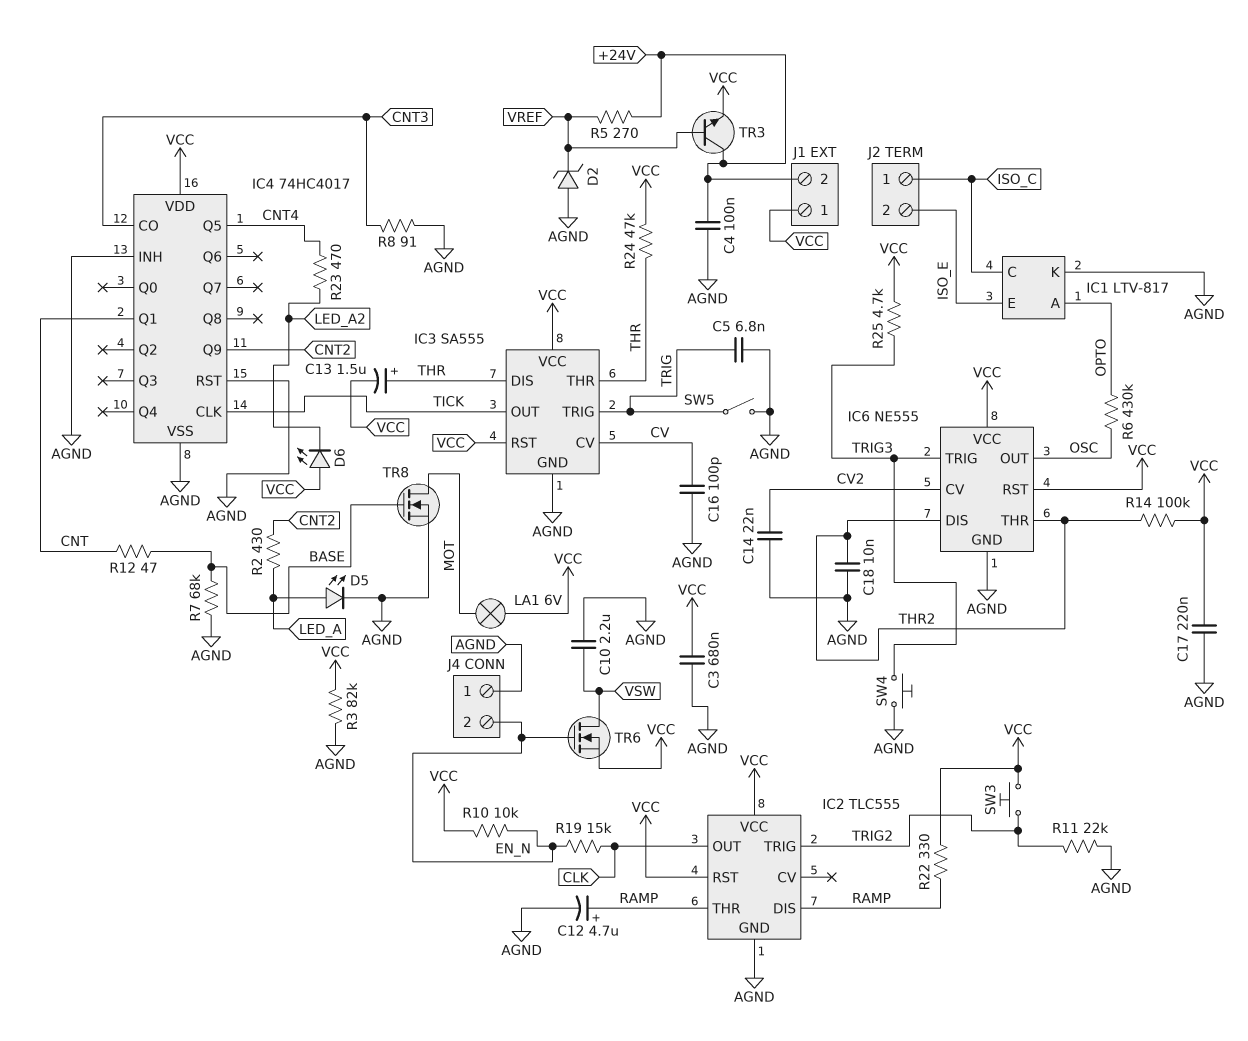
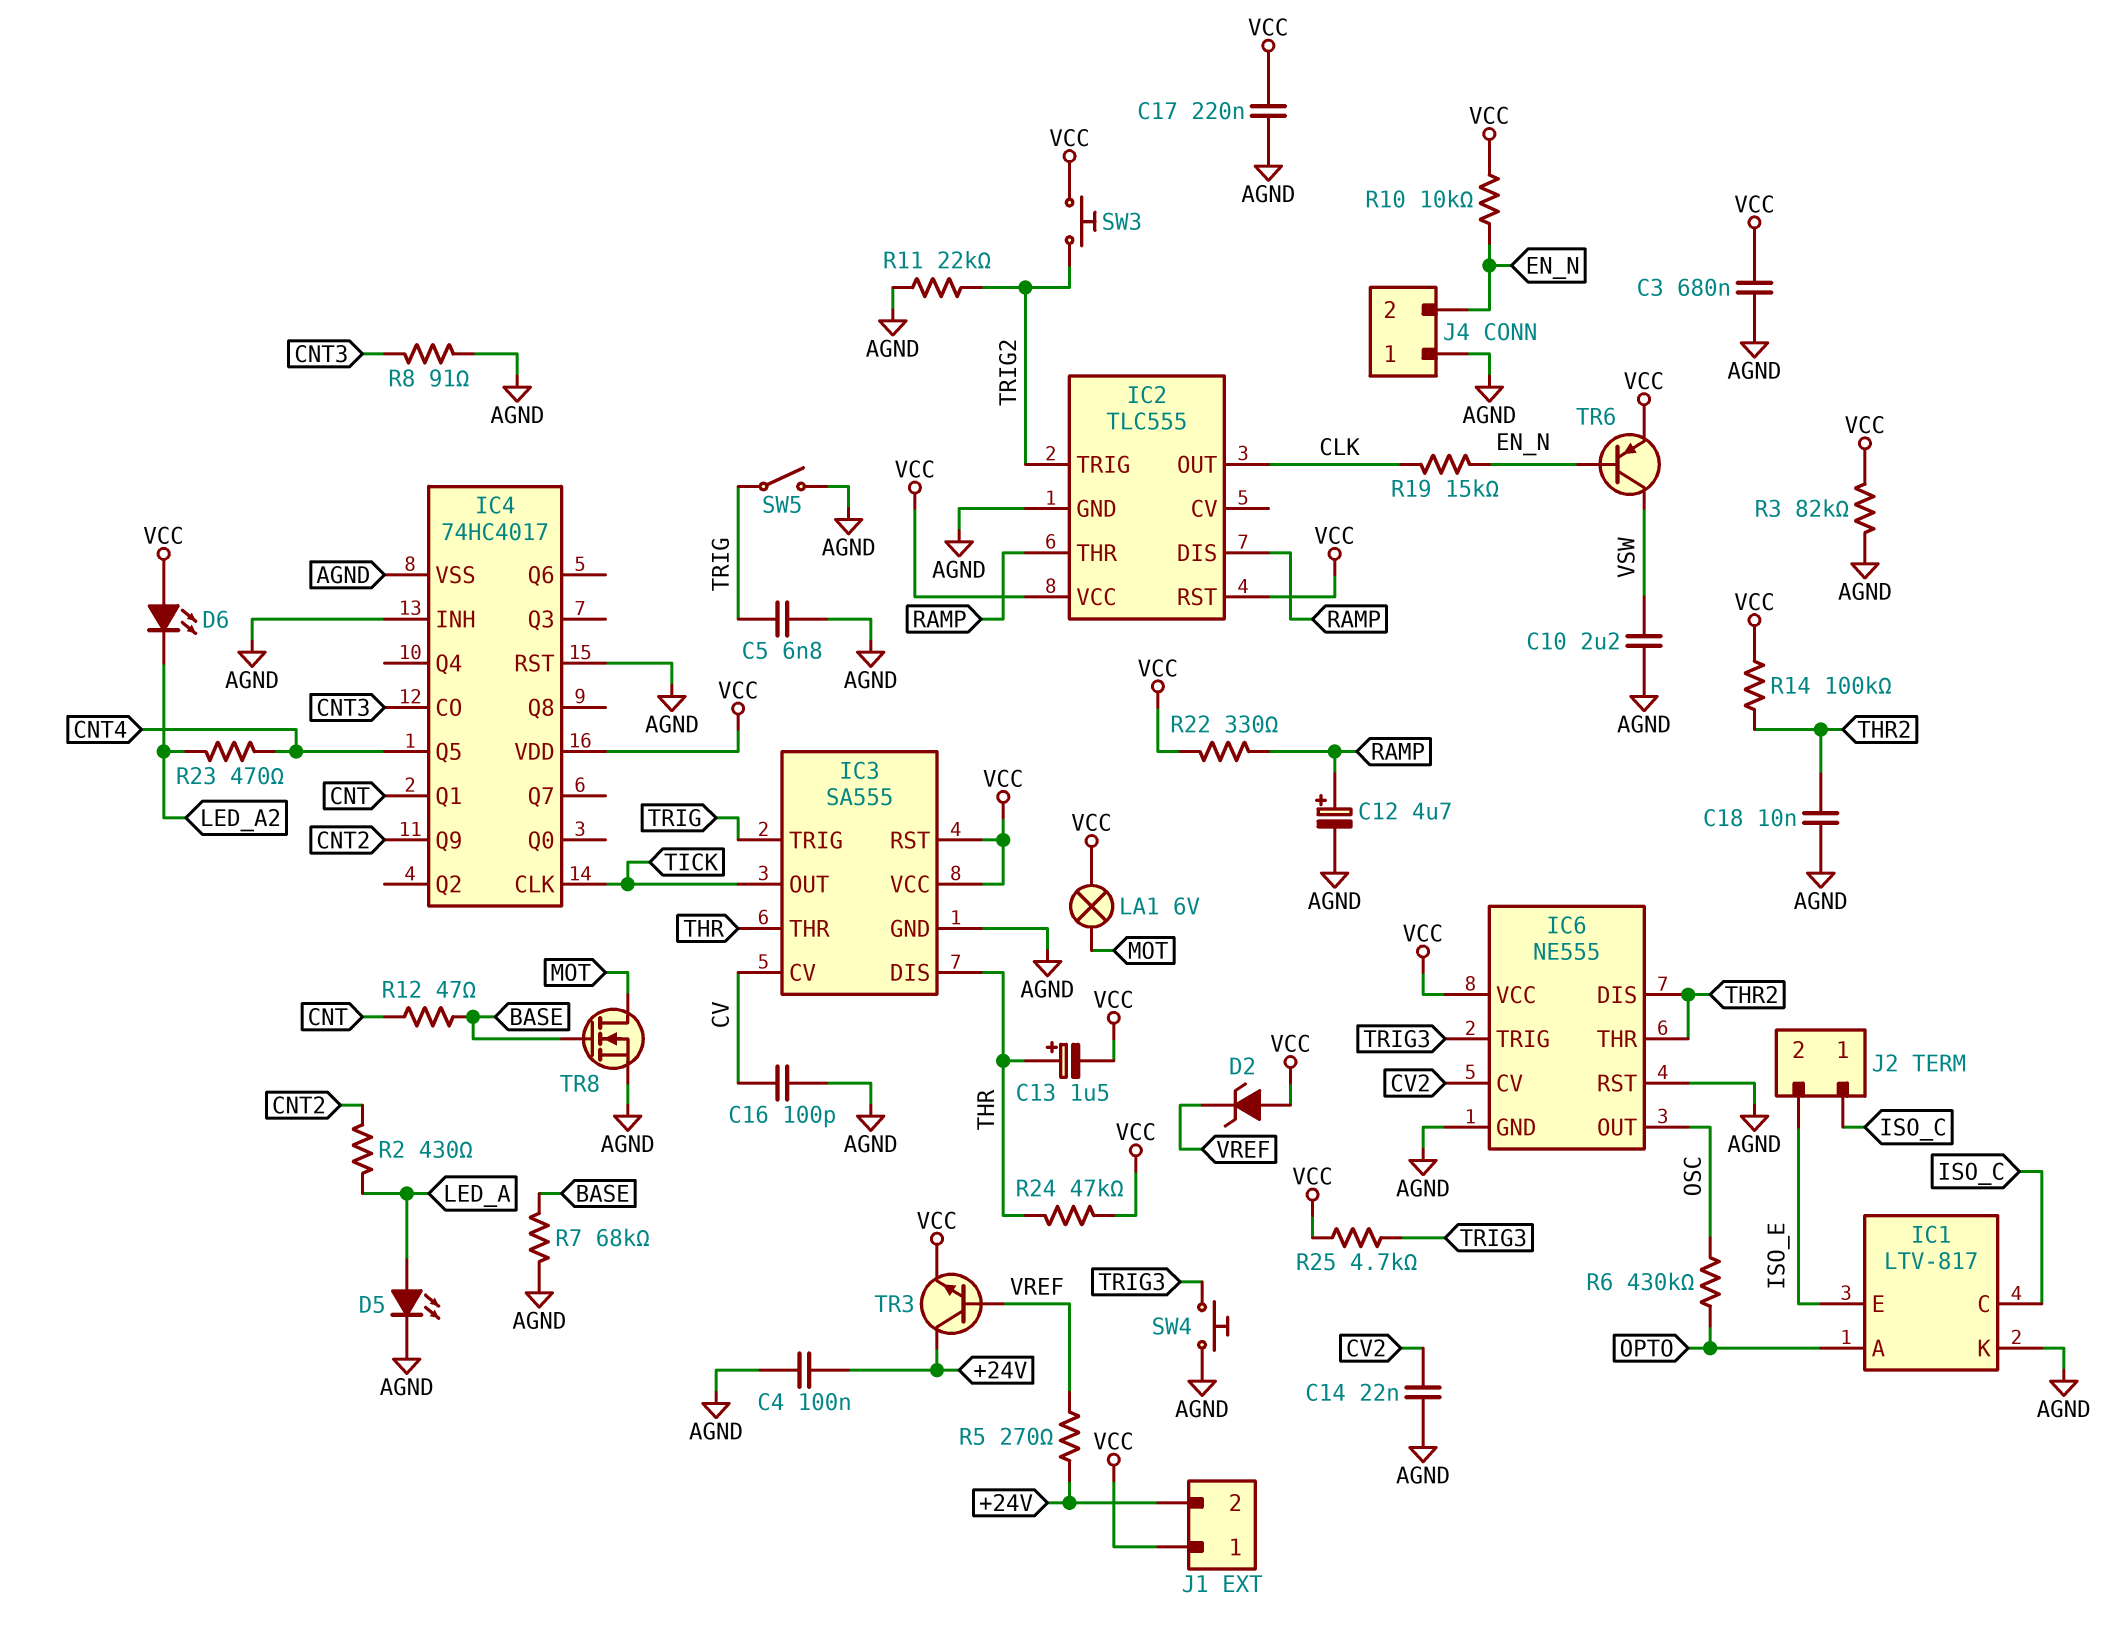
D2: zener (A AGND, K VREF) -> zener (A VCC, K VREF)
IC6 pin RST: VCC -> AGND
TR6: NMOS (G EN_N, D VSW, S VCC) -> PNP (B EN_N, C VSW, E VCC)

